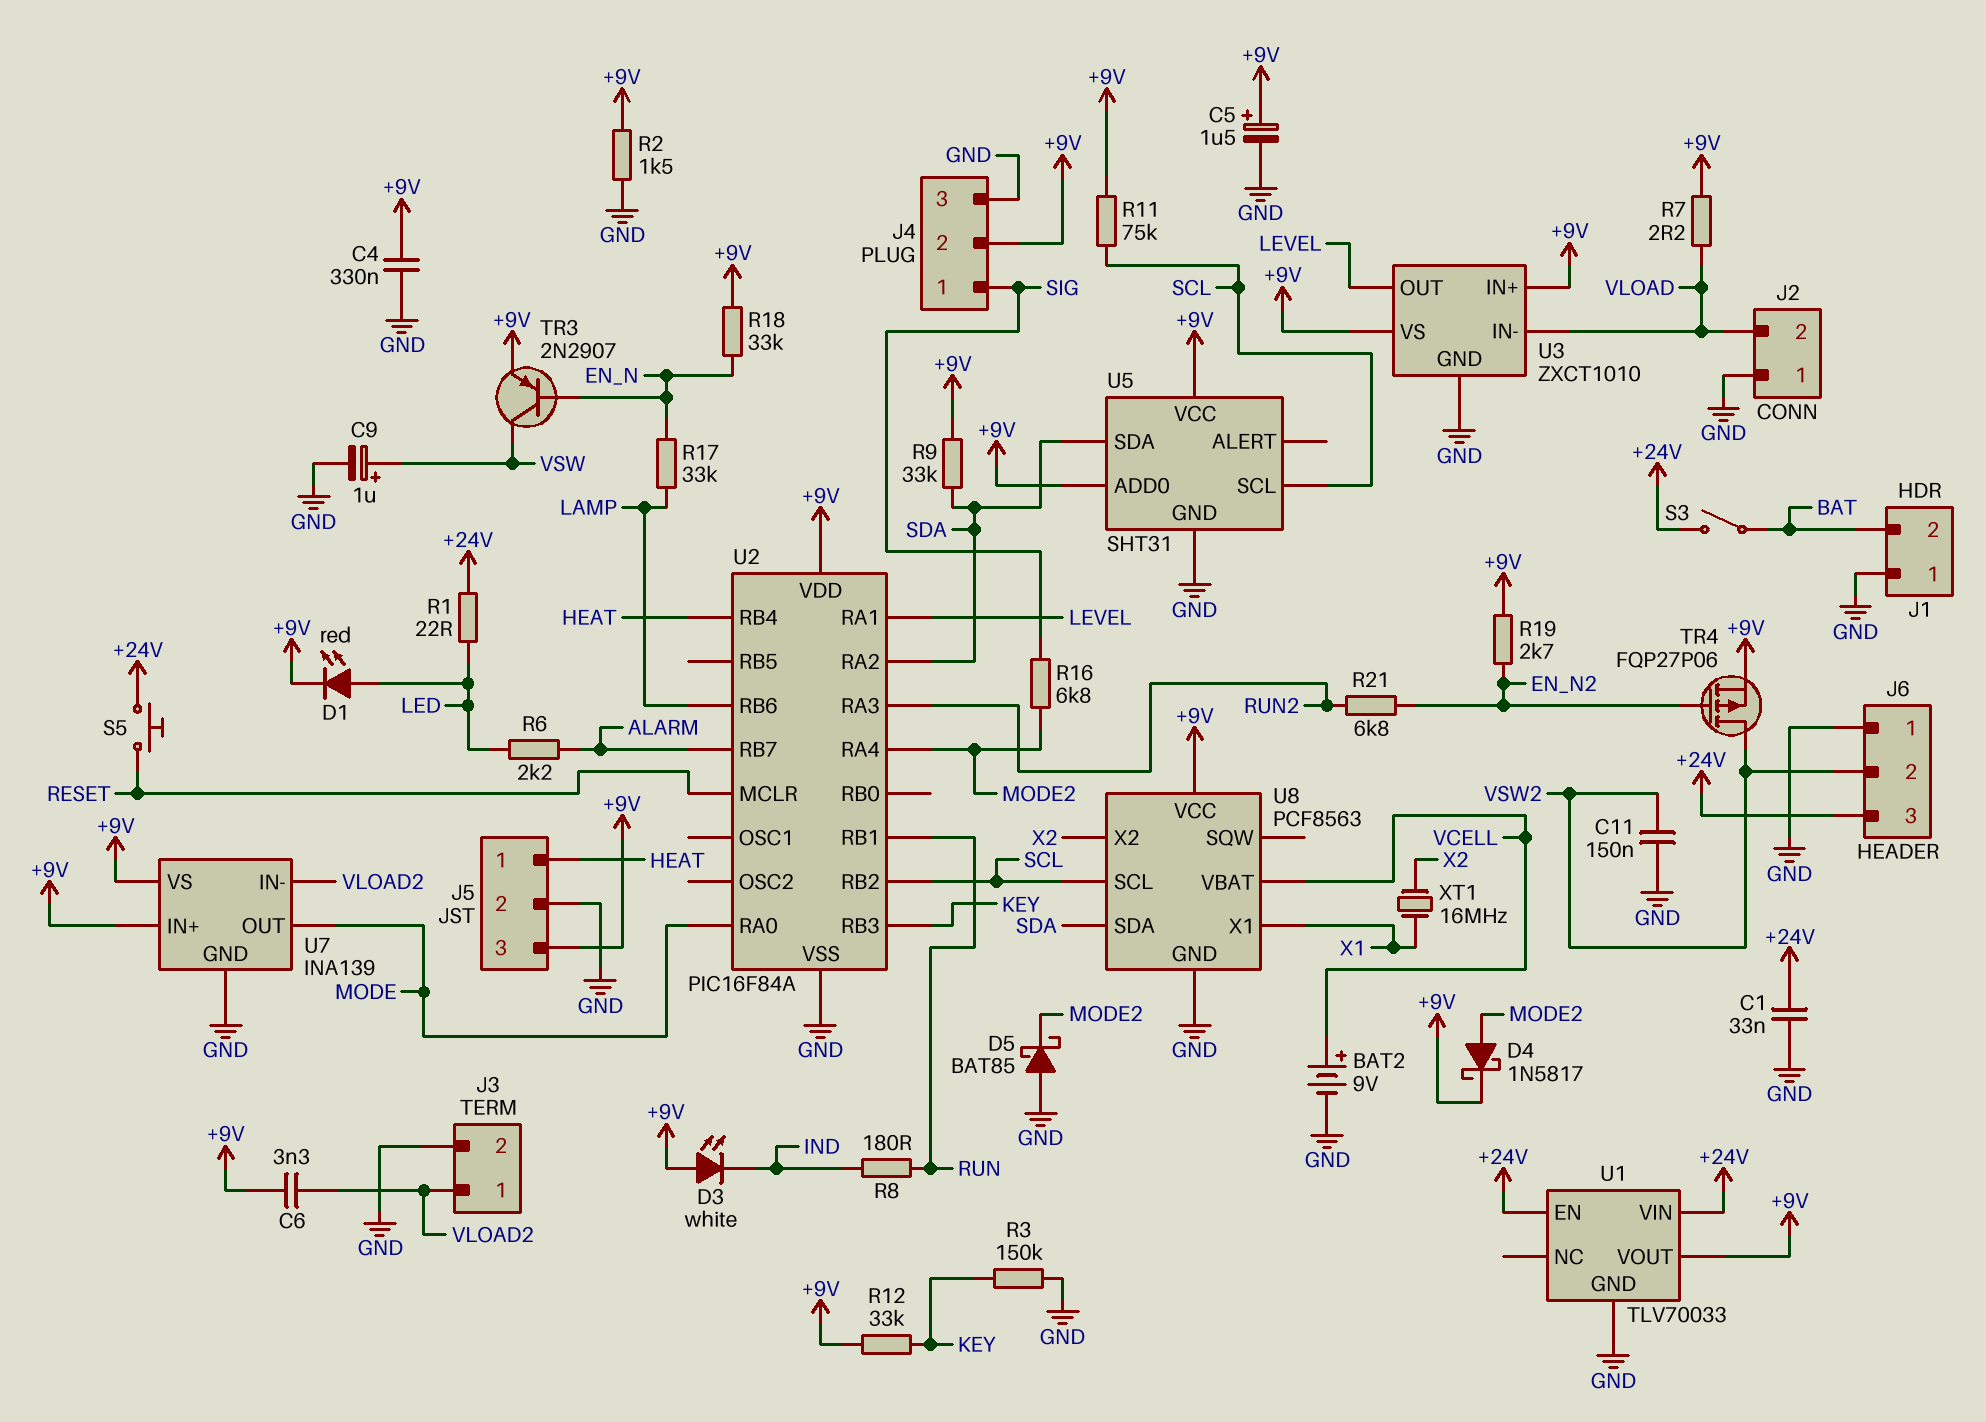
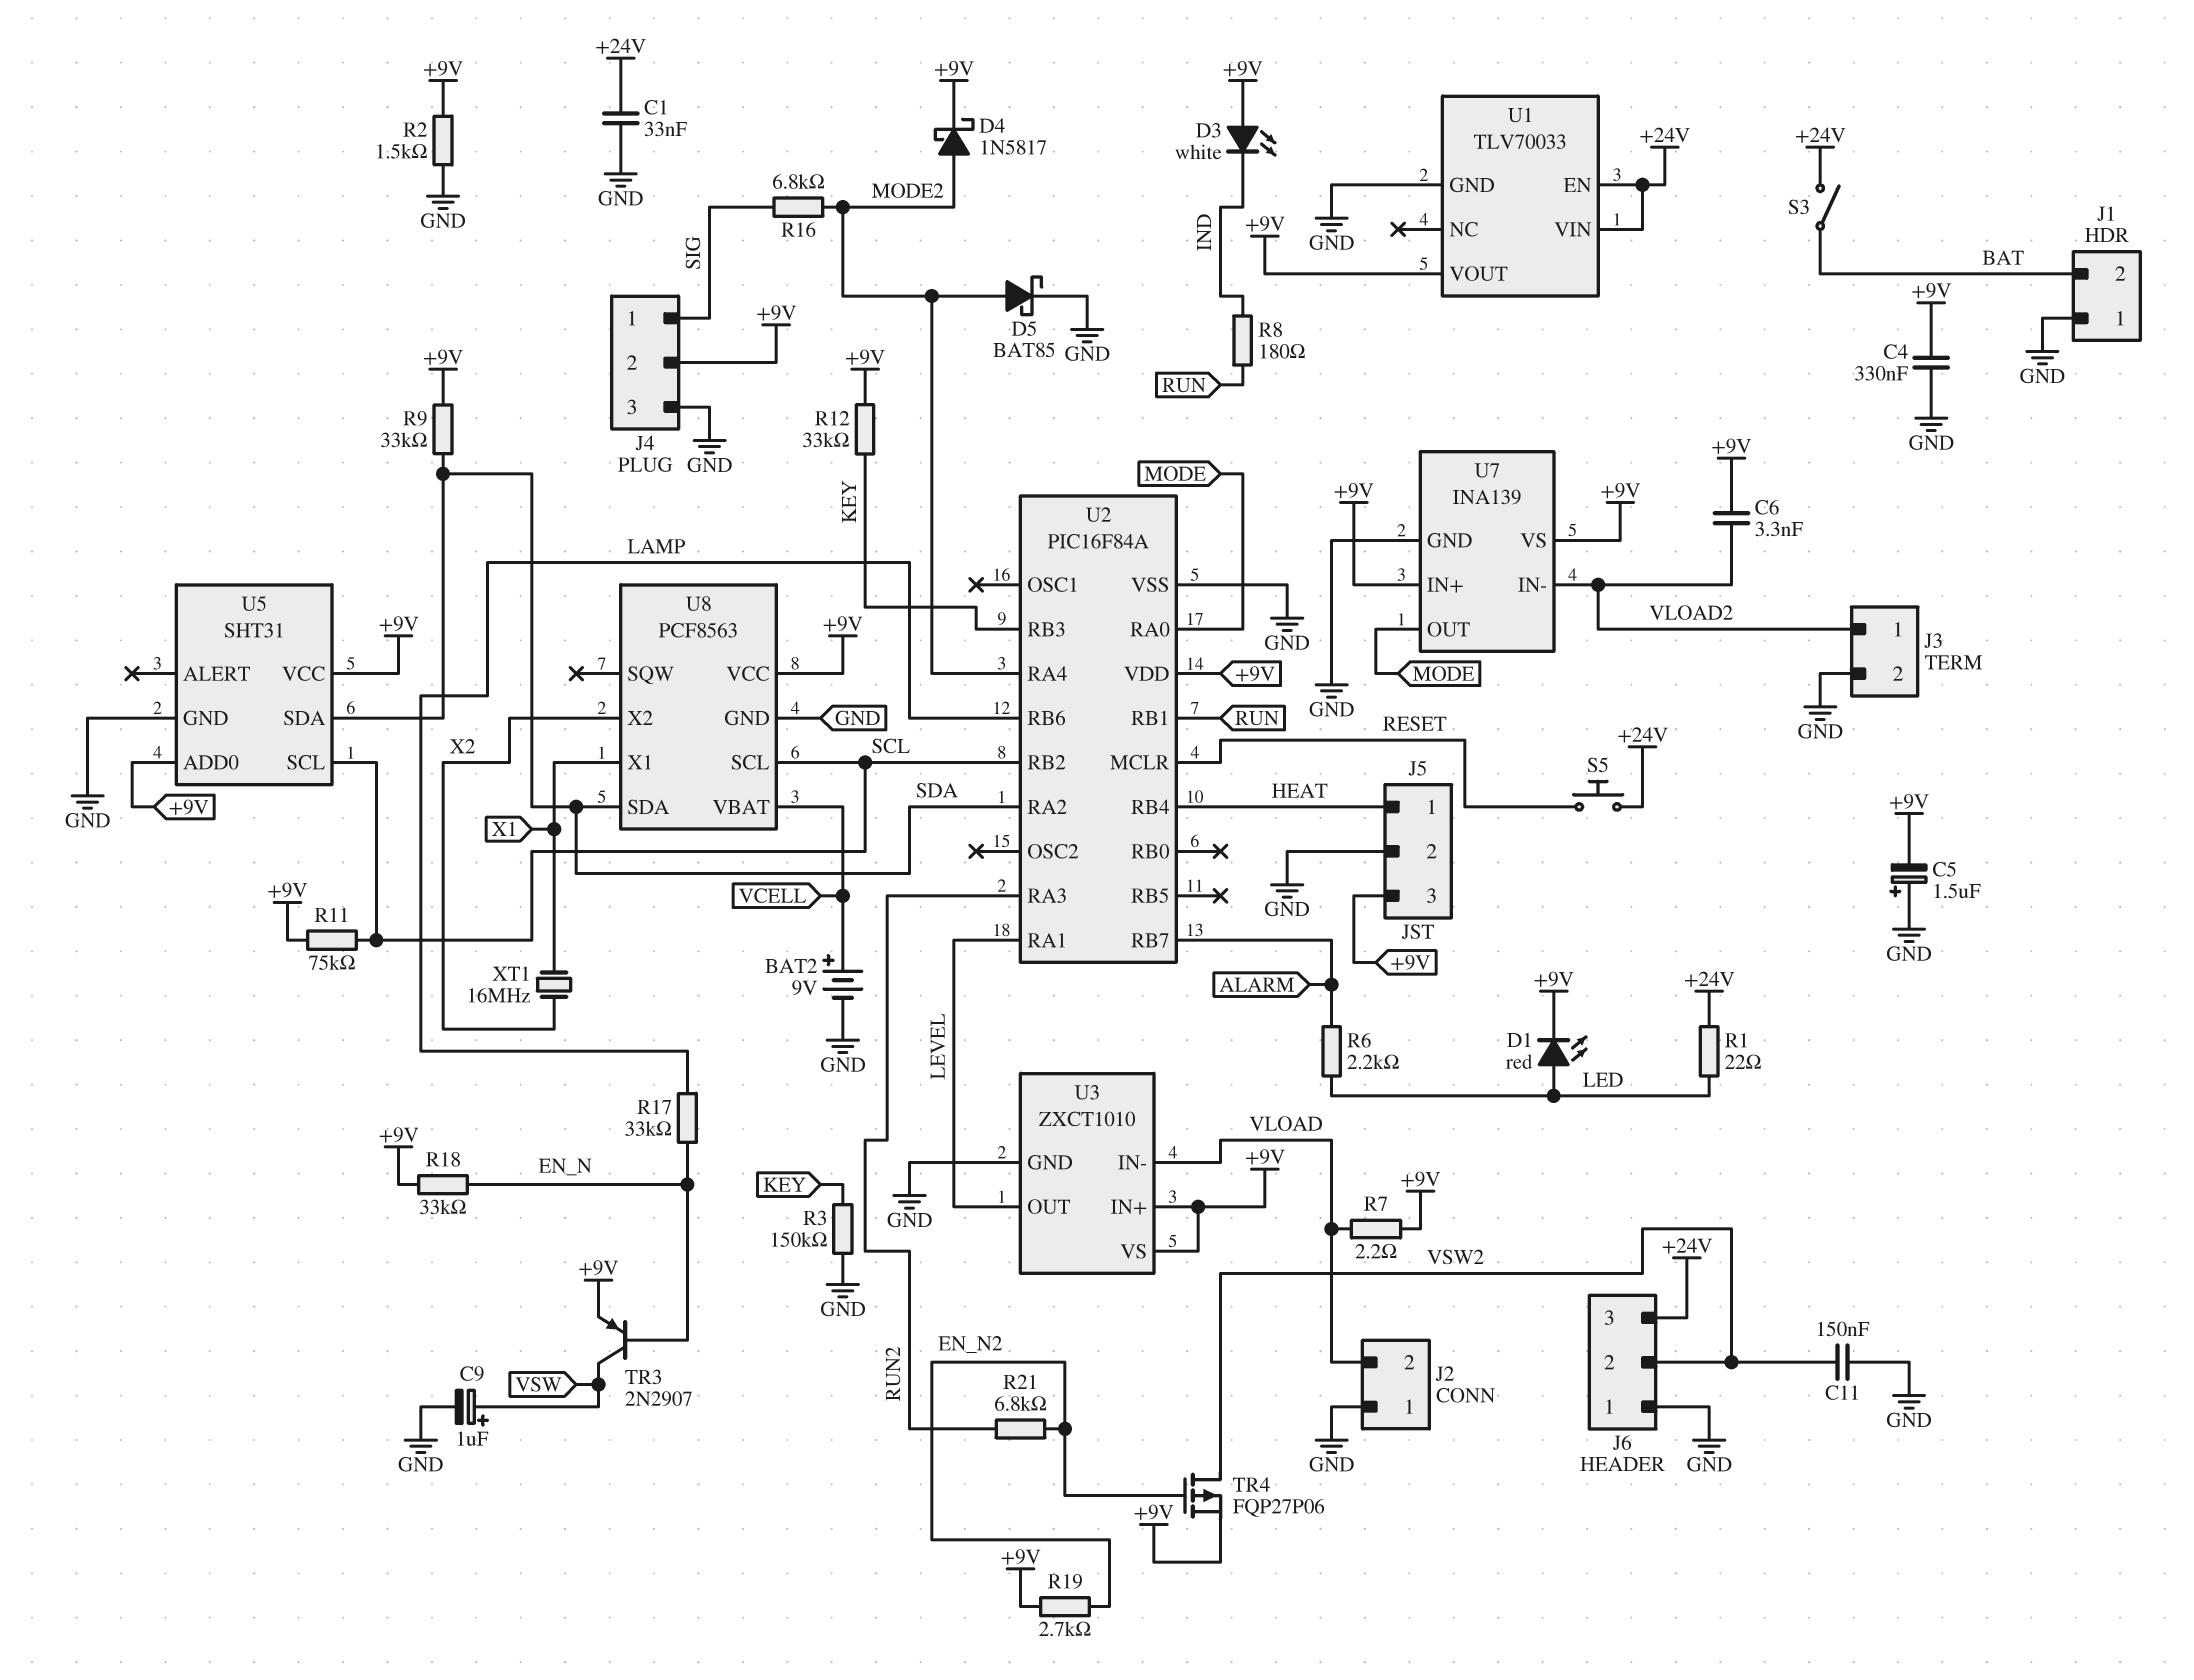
C5: 1.5uF (plus +9V, minus GND) -> 1.5uF (plus GND, minus +9V)
D5: schottky BAT85 (A GND, K MODE2) -> schottky BAT85 (A MODE2, K GND)

